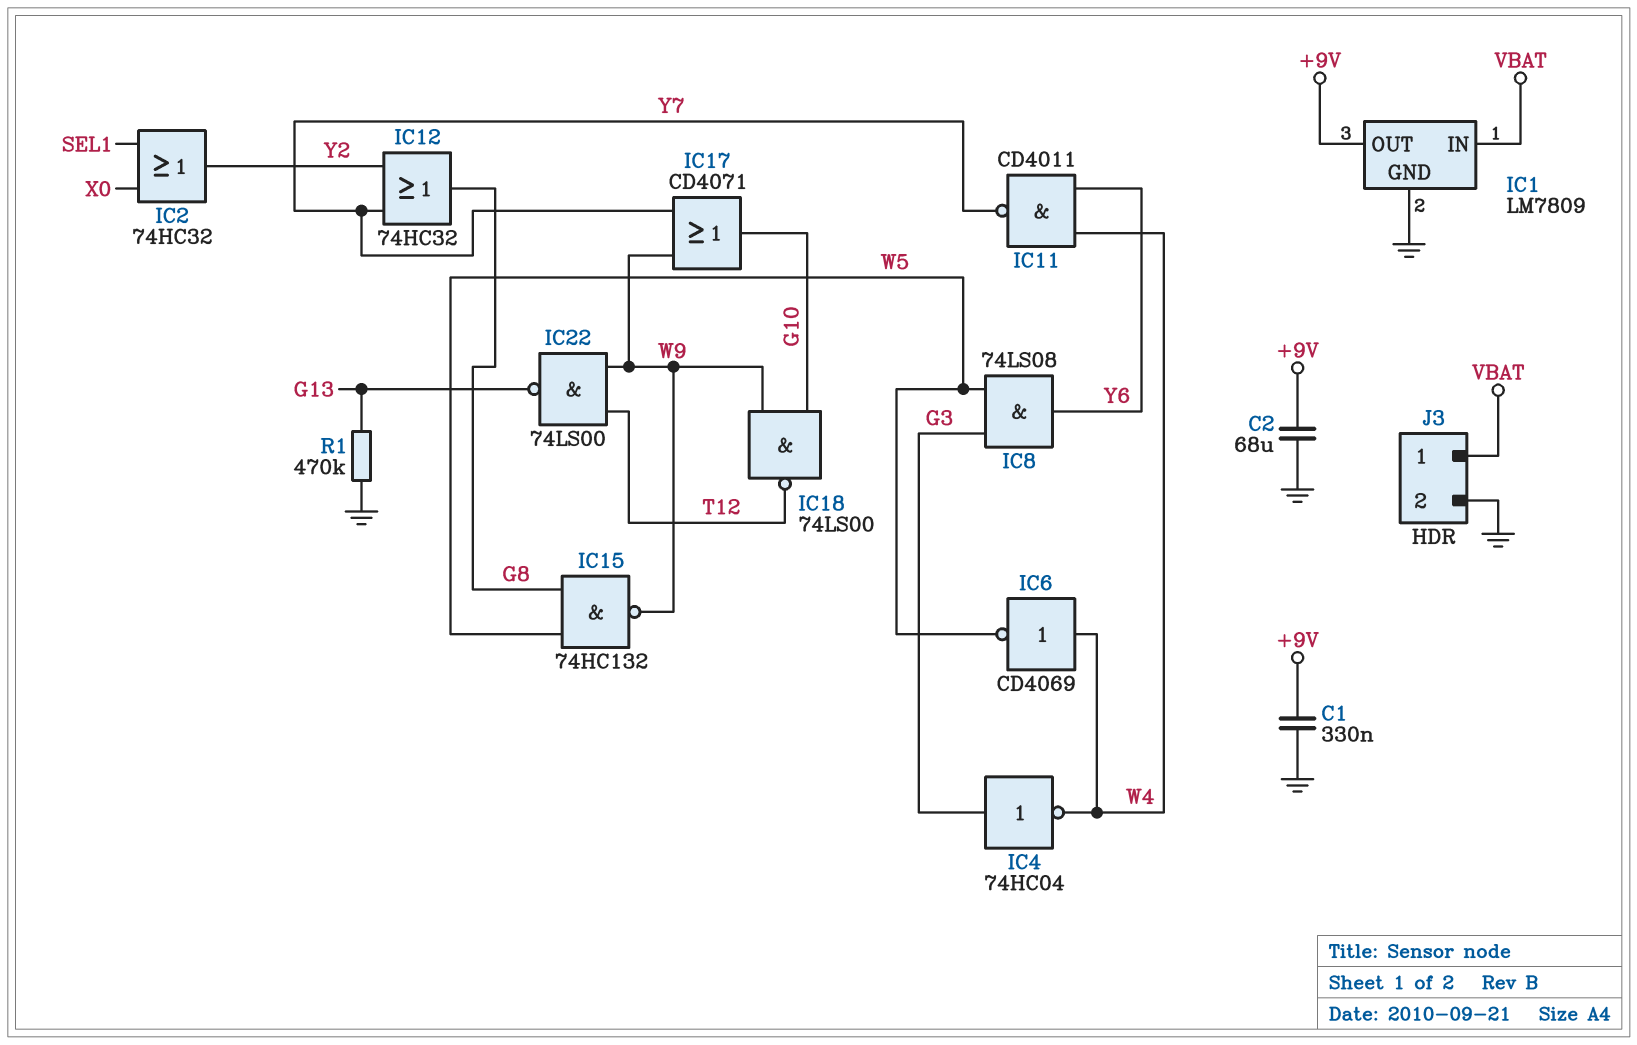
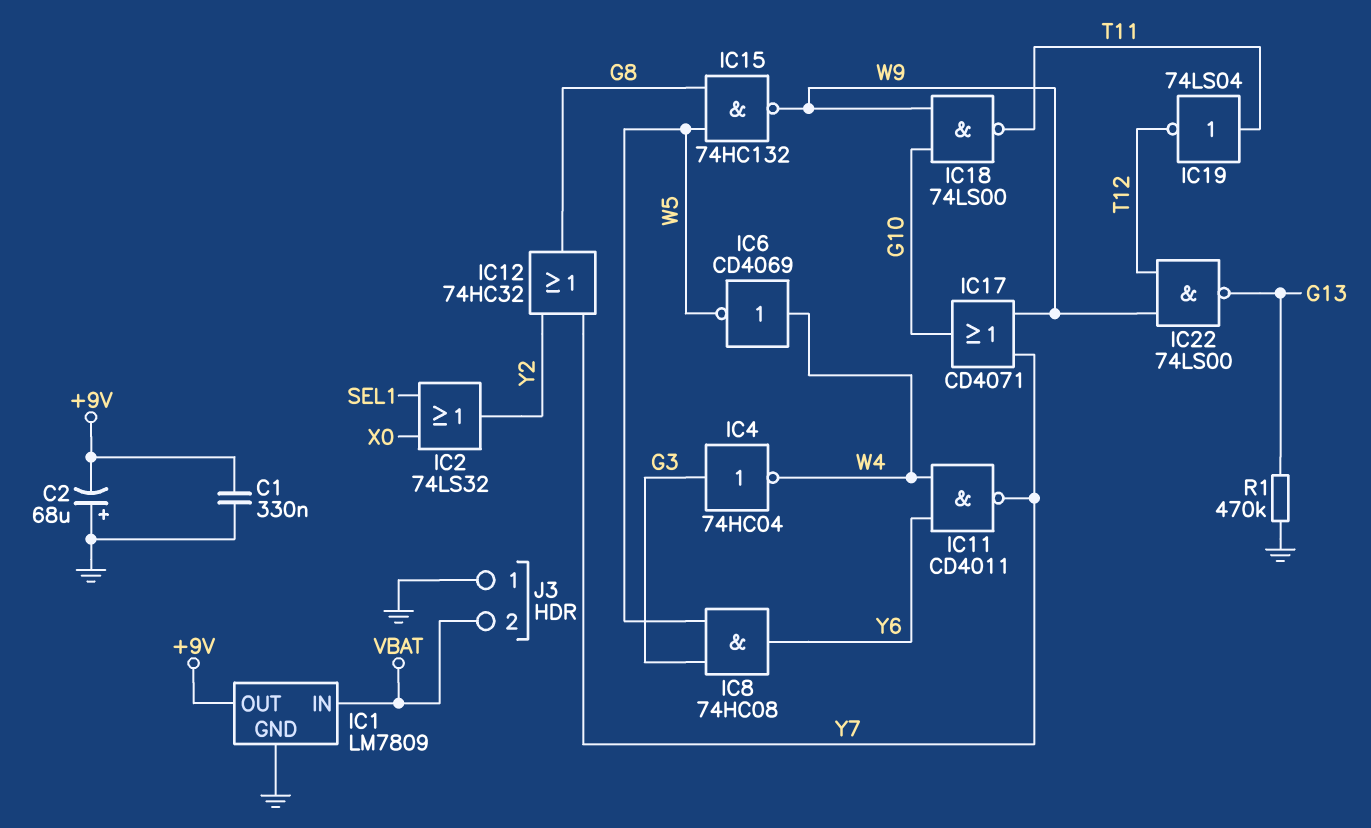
C2: 68uF (+9V, GND) -> 68uF (plus GND, minus +9V)
IC2: OR 74HC32 (in SEL1, in X0, out Y2) -> OR 74LS32 (in SEL1, in X0, out Y2)
IC8: AND 74LS08 (in G3, in W5, out Y6) -> AND 74HC08 (in G3, in W5, out Y6)
IC18: NAND 74LS00 (in G10, in W9, out T12) -> NAND 74LS00 (in G10, in W9, out T11)
IC19: none -> NOT 74LS04 (in T11, out T12)
J3 pin 1: VBAT -> GND
J3 pin 2: GND -> VBAT

